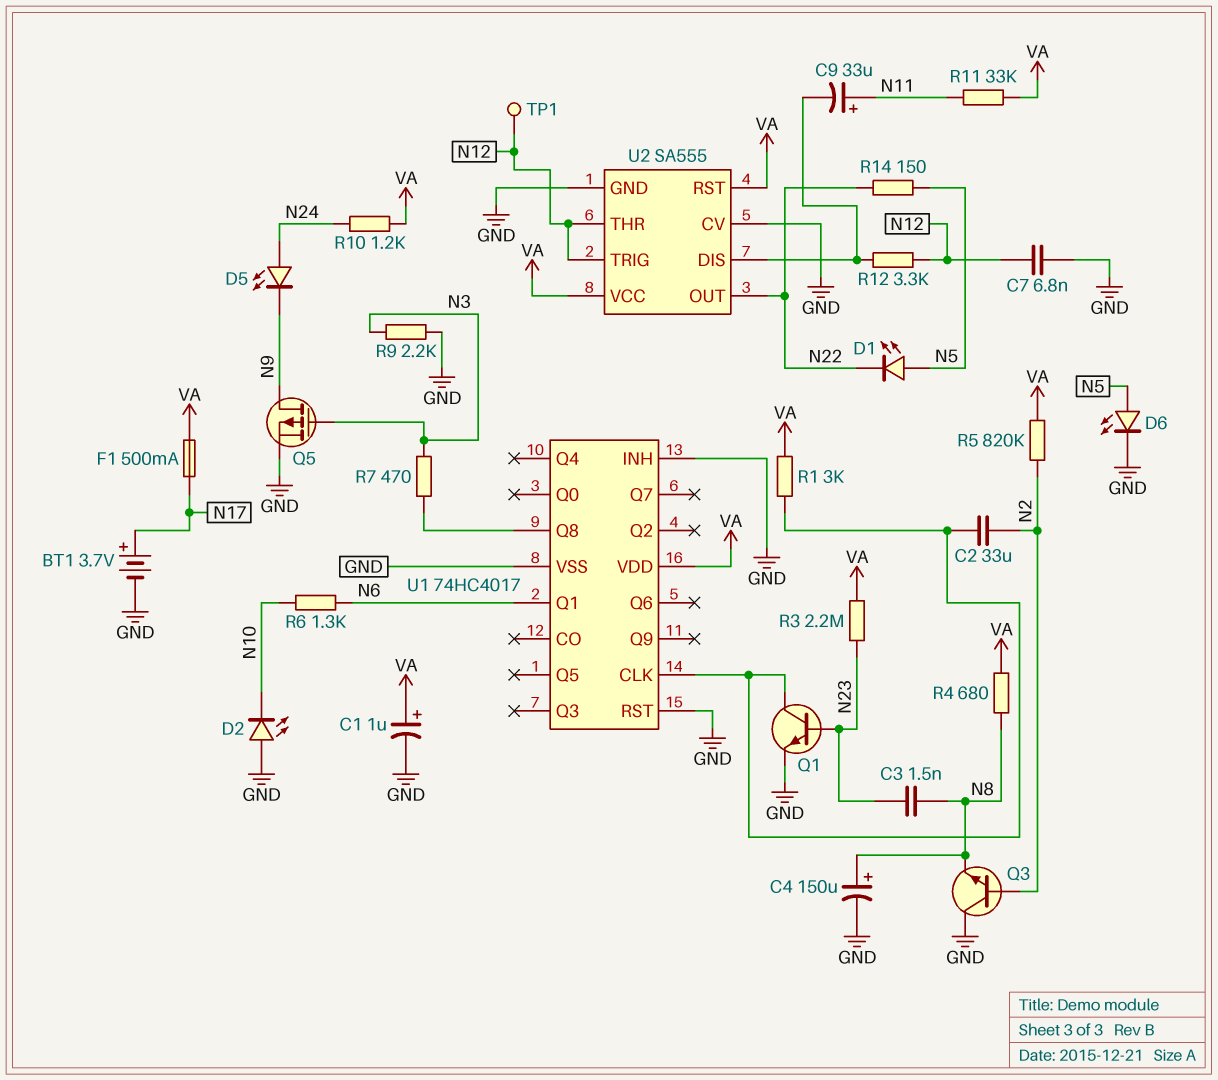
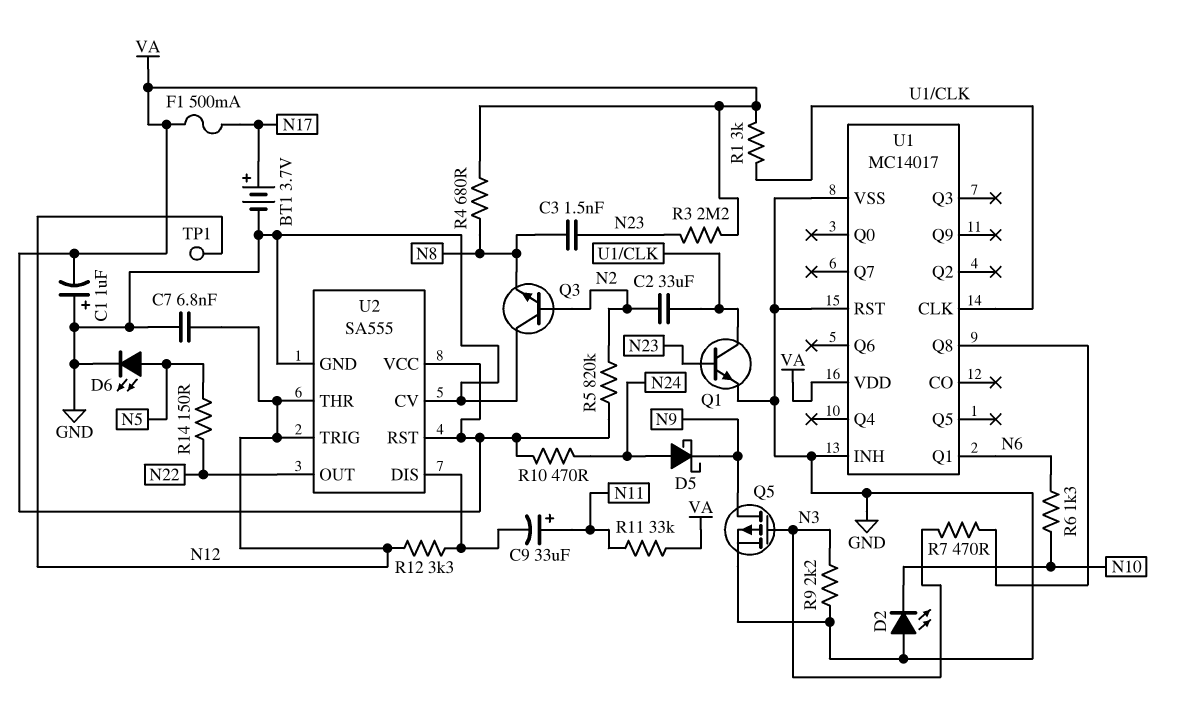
C1: 1uF (plus VA, minus GND) -> 1uF (plus GND, minus VA)
C4: 150uF (plus N8, minus GND) -> none
D1: LED (A N5, K N22) -> none
D5: LED (A N24, K N9) -> schottky (A N24, K N9)
R10: 1.2k (N24, VA) -> 470 (N24, VA)
U1: 74HC4017 -> MC14017

